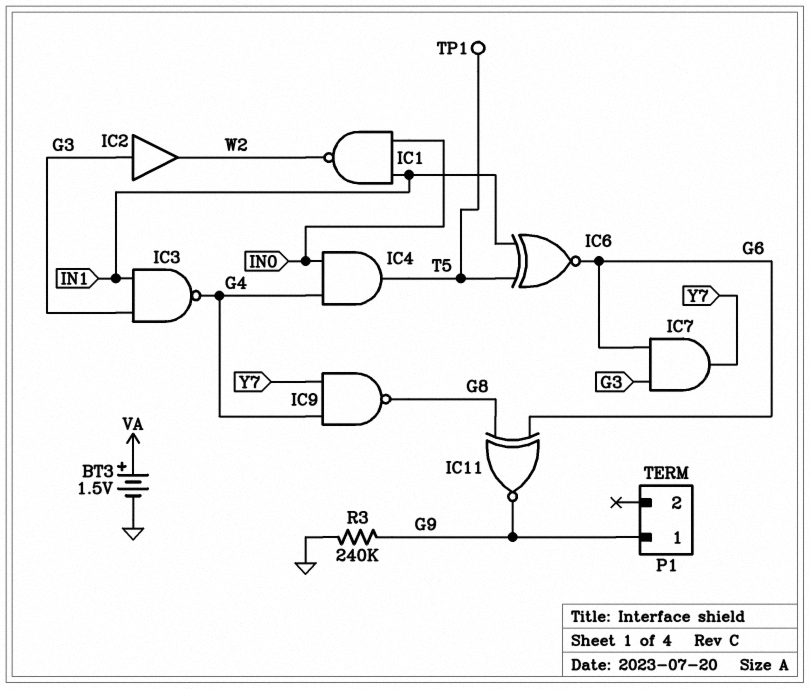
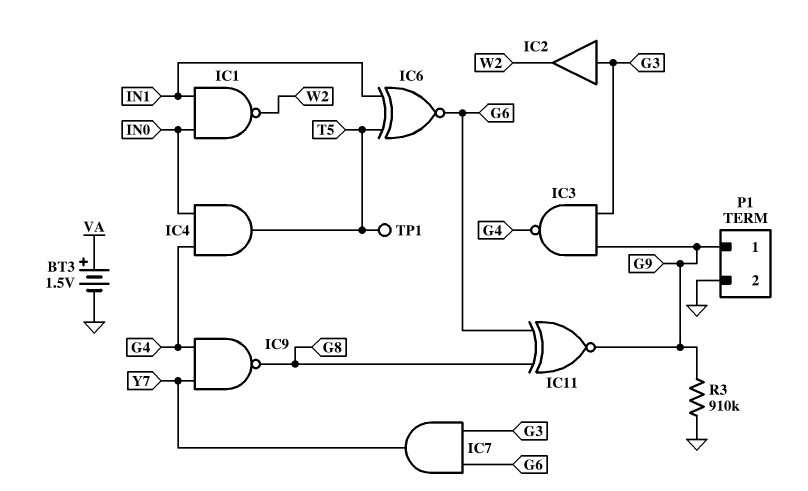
IC3: NAND (in G3, in IN1, out G4) -> NAND (in G3, in G9, out G4)
P1 pin 2: none -> GND
R3: 240k (G9, GND) -> 910k (G9, GND)

